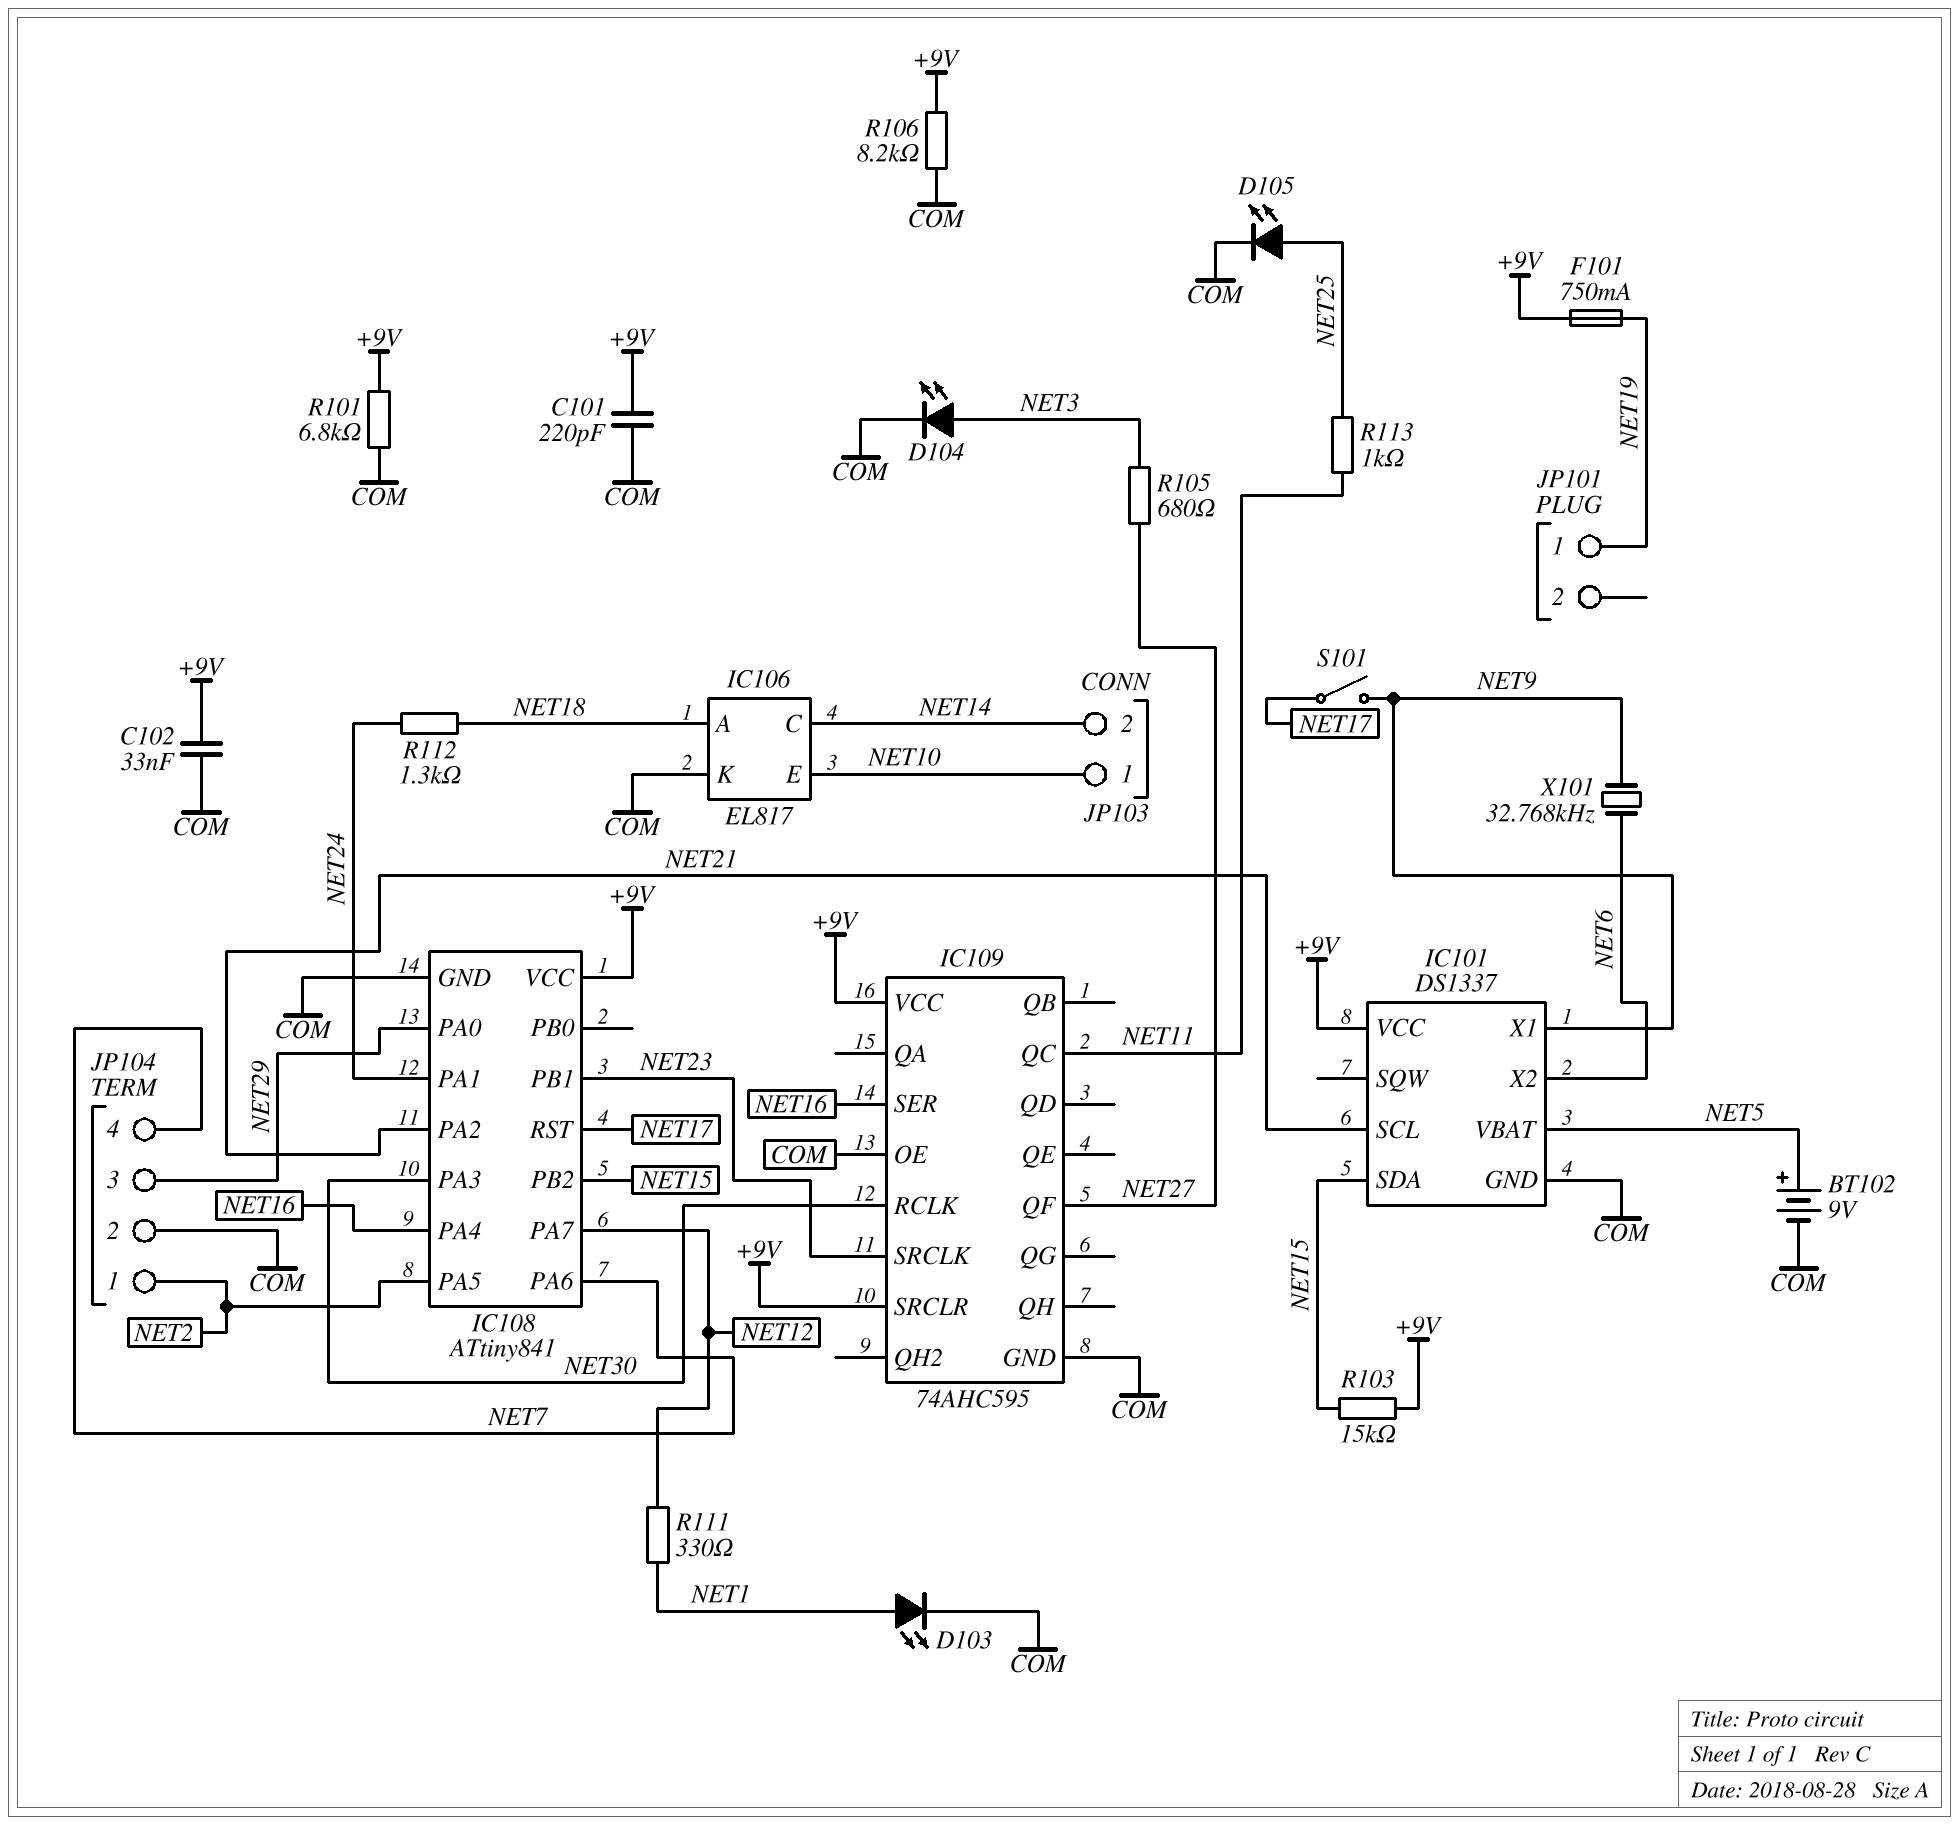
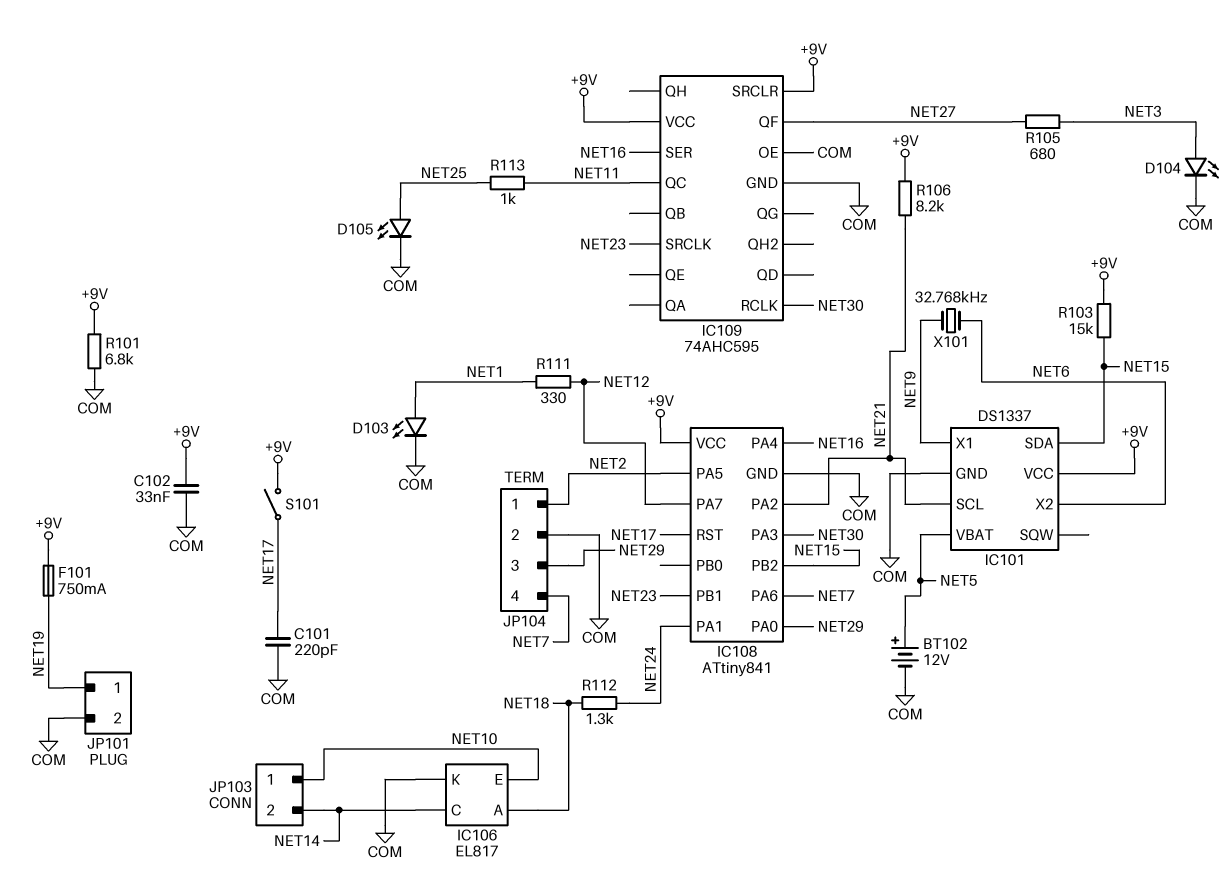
BT102: 9V (plus NET5, minus COM) -> 12V (plus NET5, minus COM)
C101: 220pF (+9V, COM) -> 220pF (COM, NET17)
JP101 pin 2: none -> COM
R106: 8.2k (+9V, COM) -> 8.2k (+9V, NET21)
S101: switch (NET9, NET17) -> switch (+9V, NET17)

